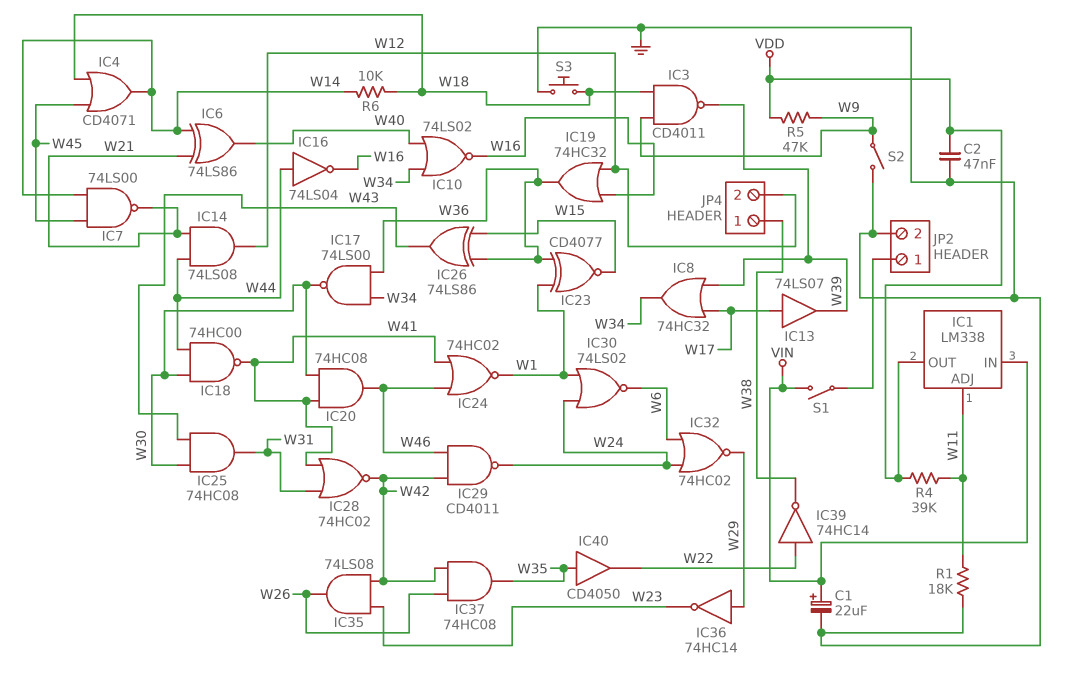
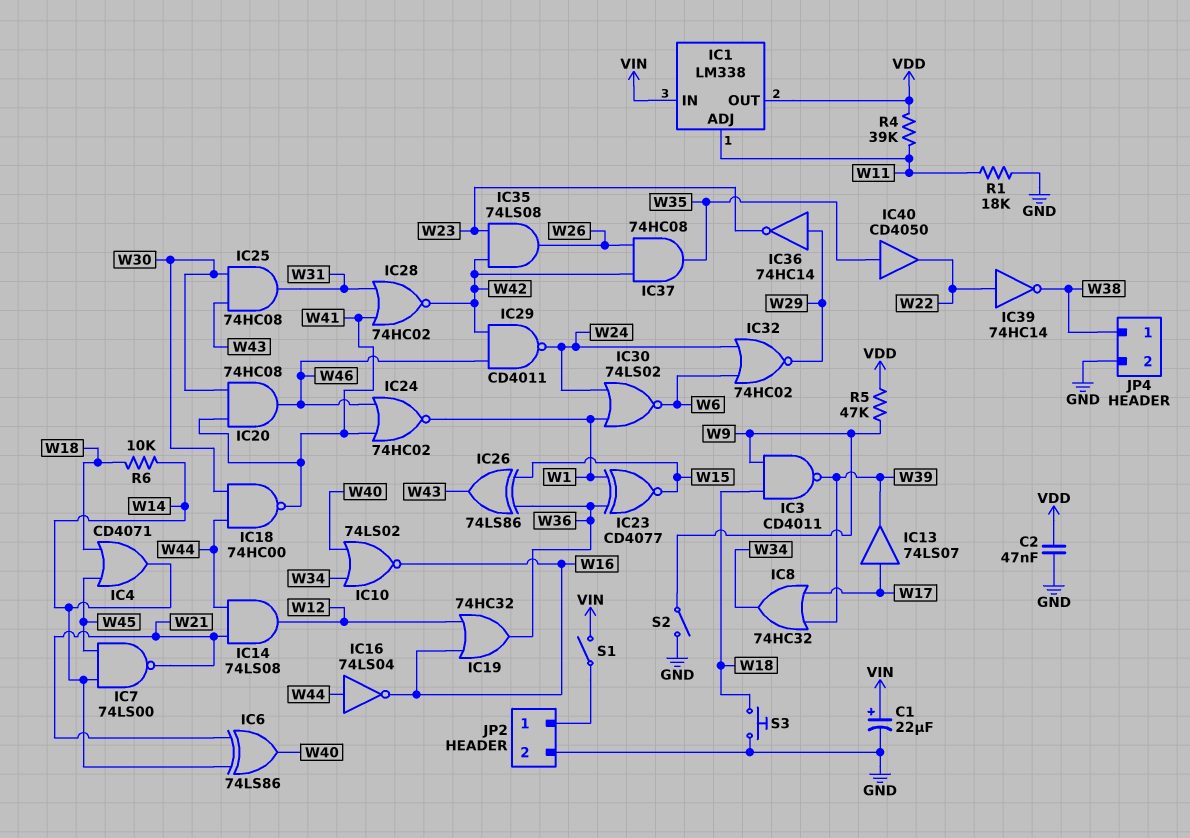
IC17: NAND 74LS00 (in W34, in W36, out W30) -> none
JP4 pin 2: W12 -> GND

